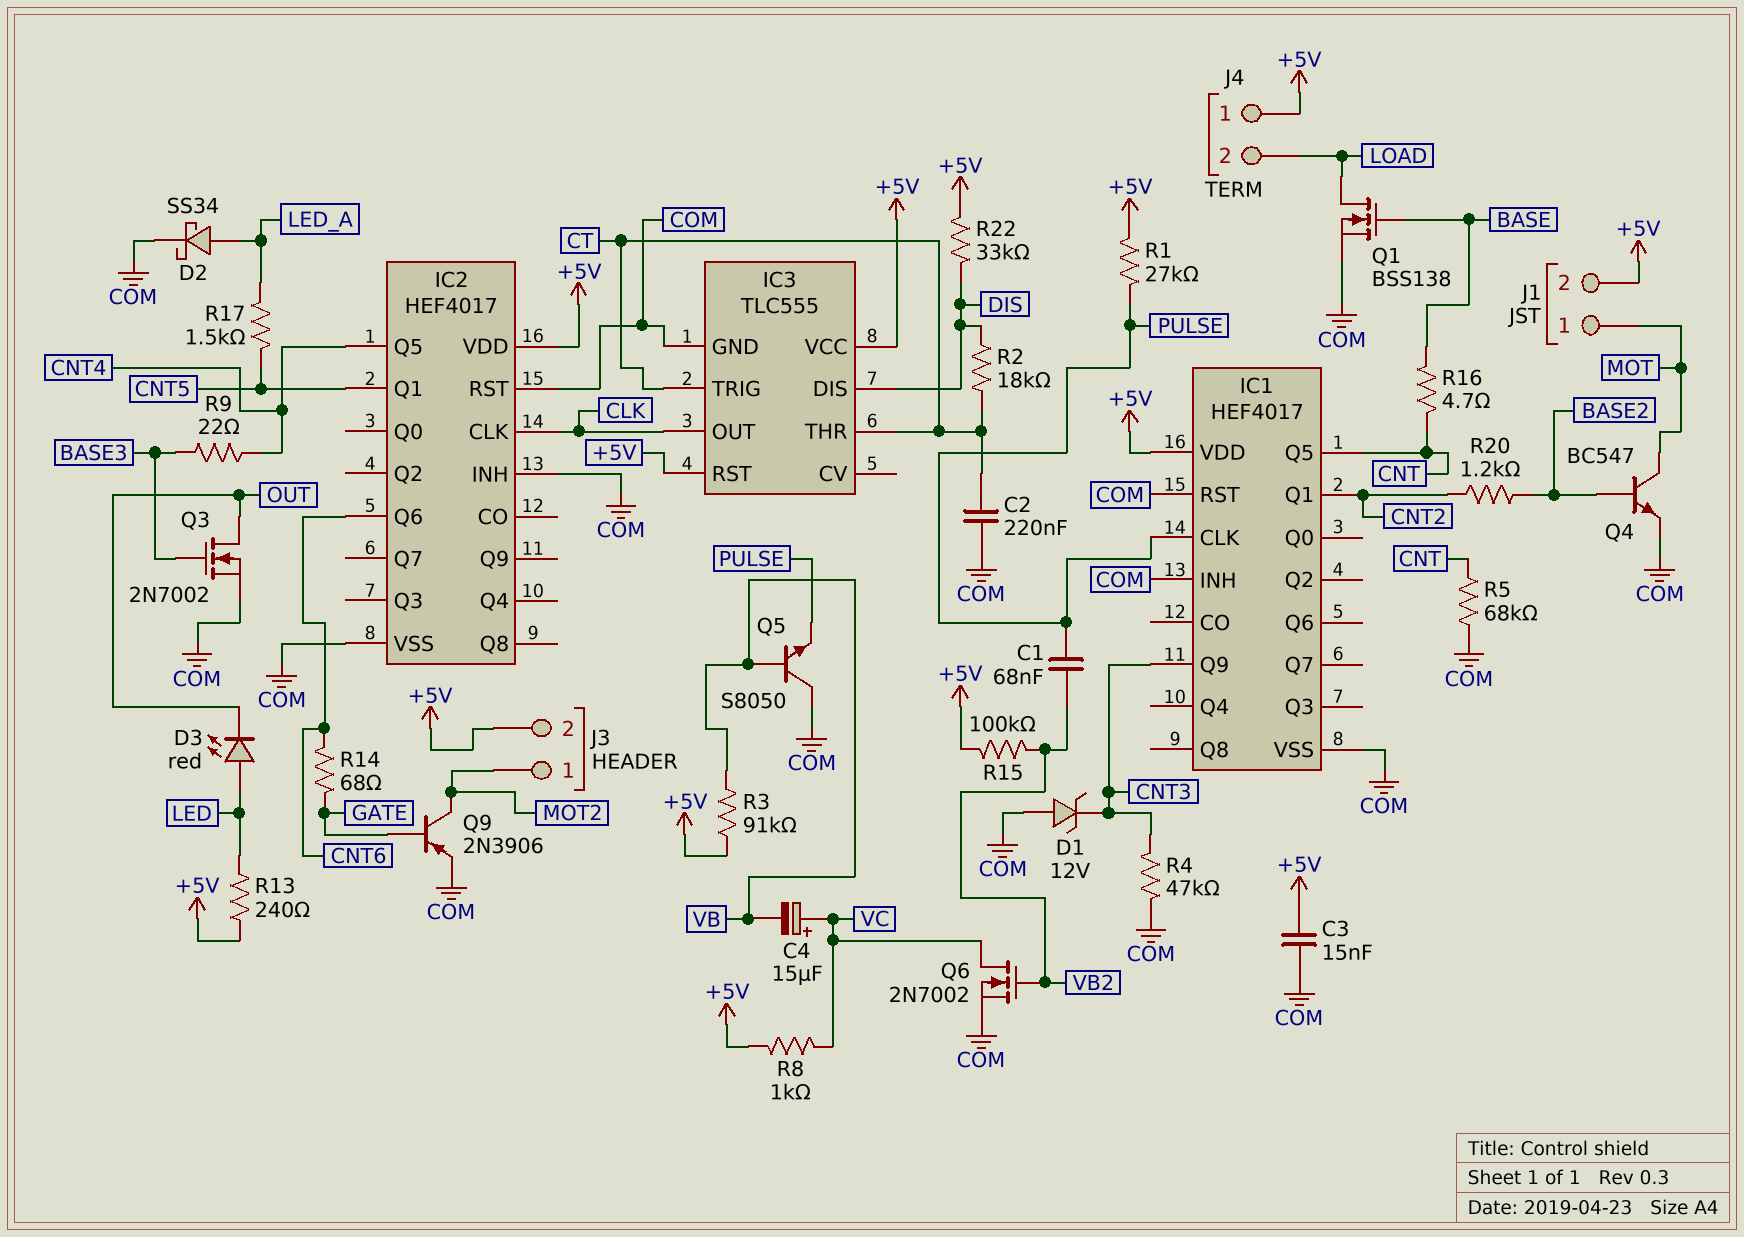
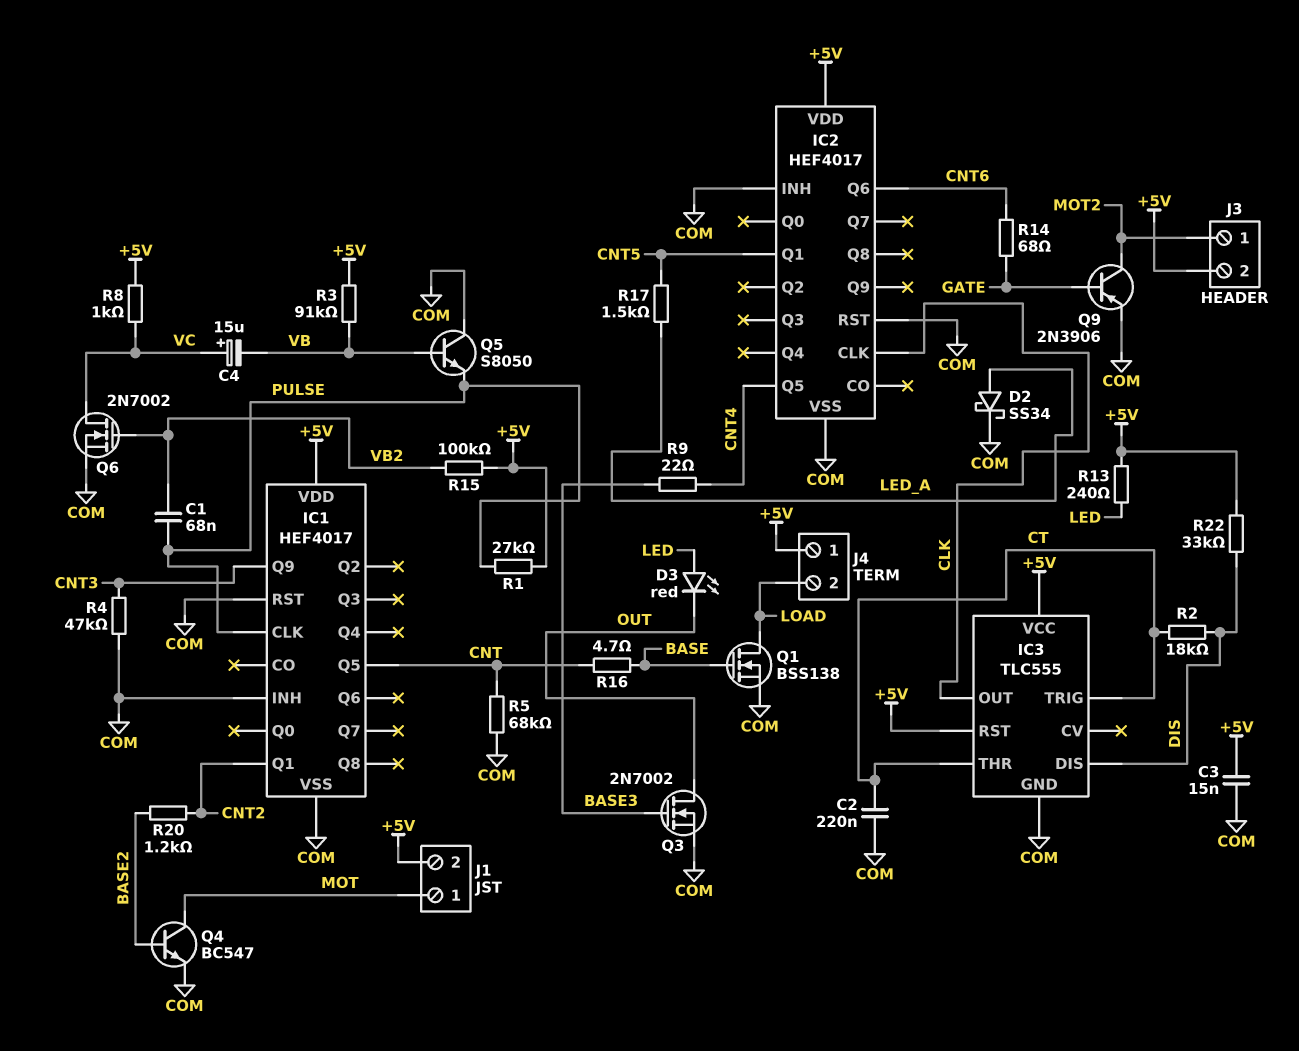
D1: zener 12V (A COM, K CNT3) -> none

